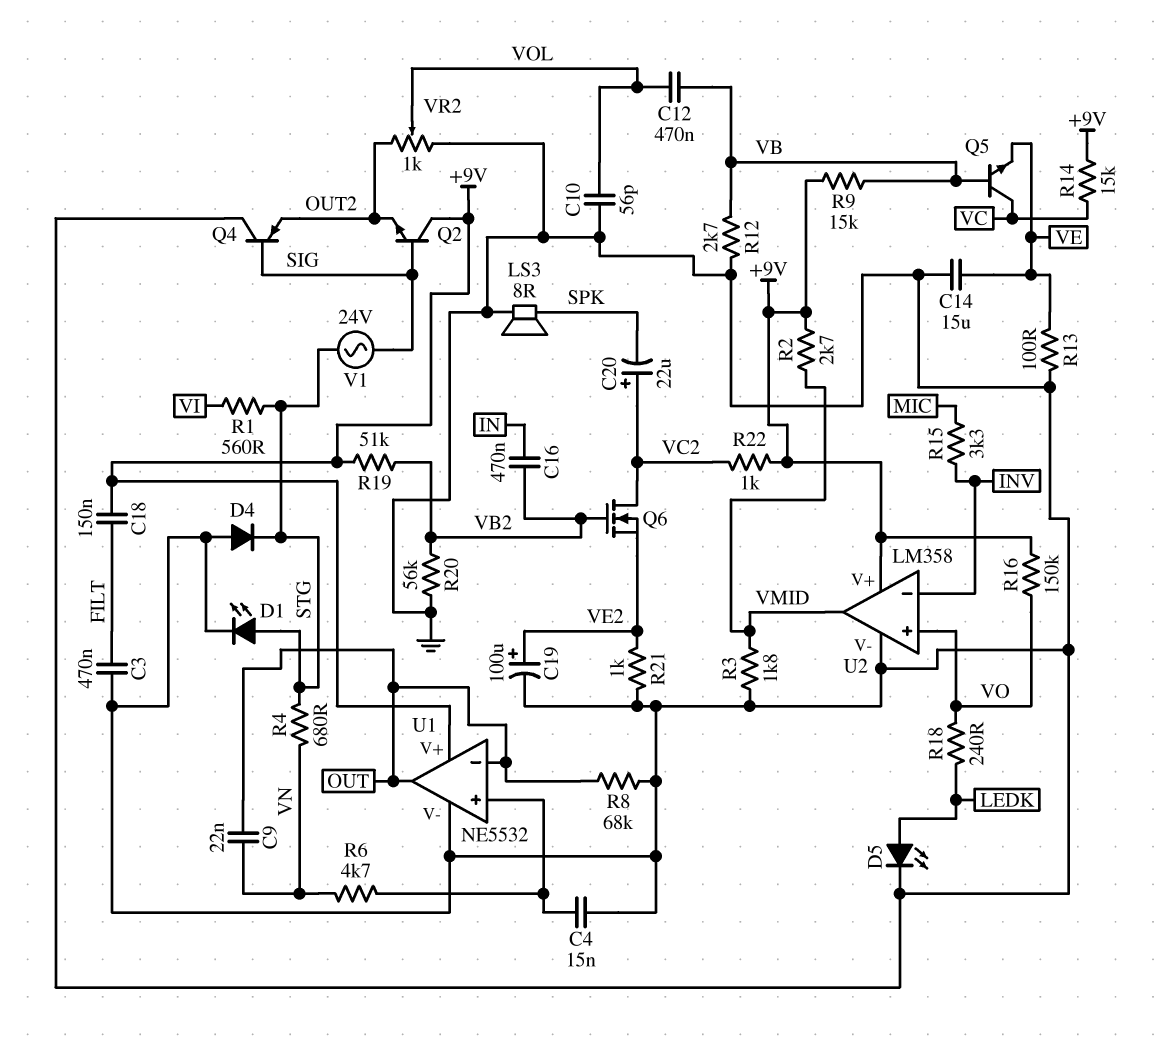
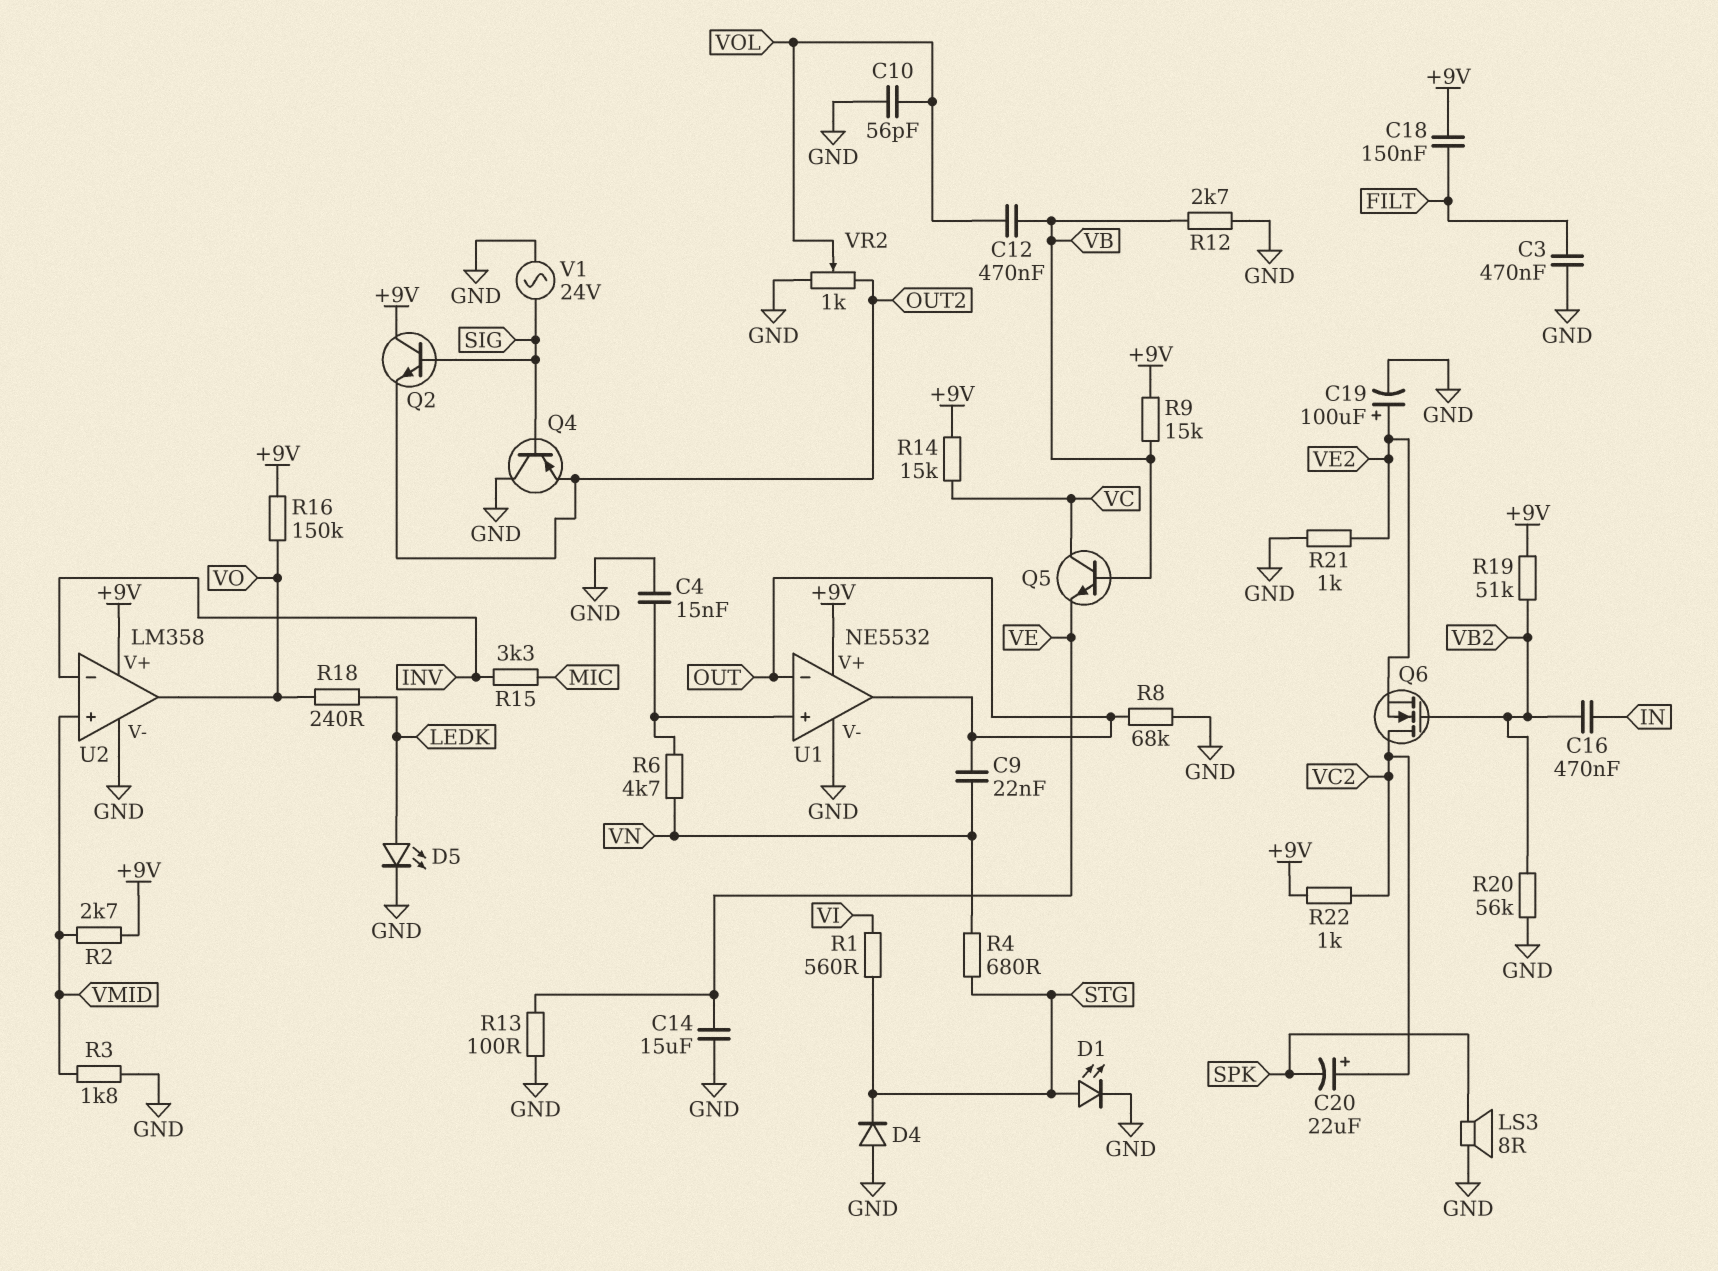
U2 pin in+: VO -> VMID
U2 pin out: VMID -> VO
V1: AC 24V (SIG, STG) -> AC 24V (GND, SIG)

